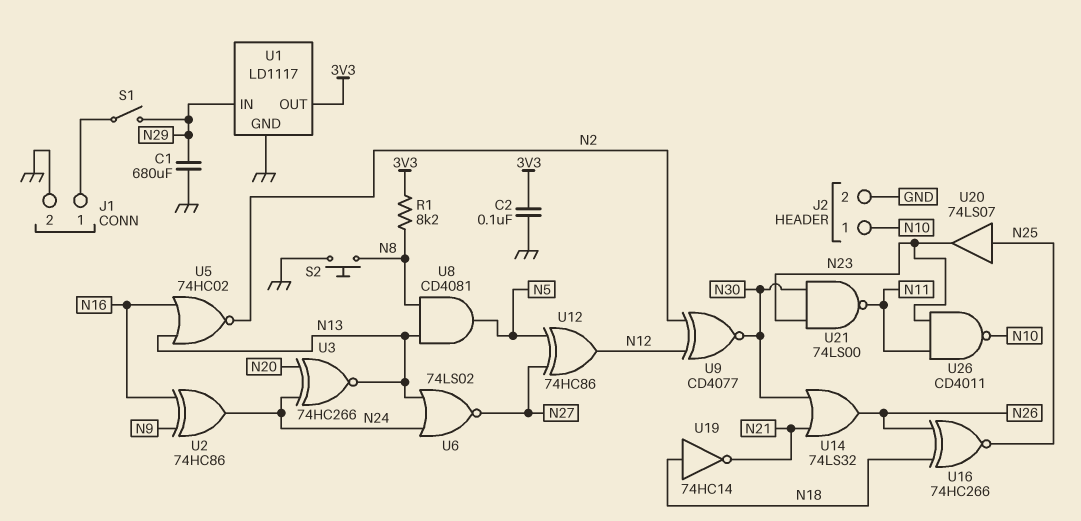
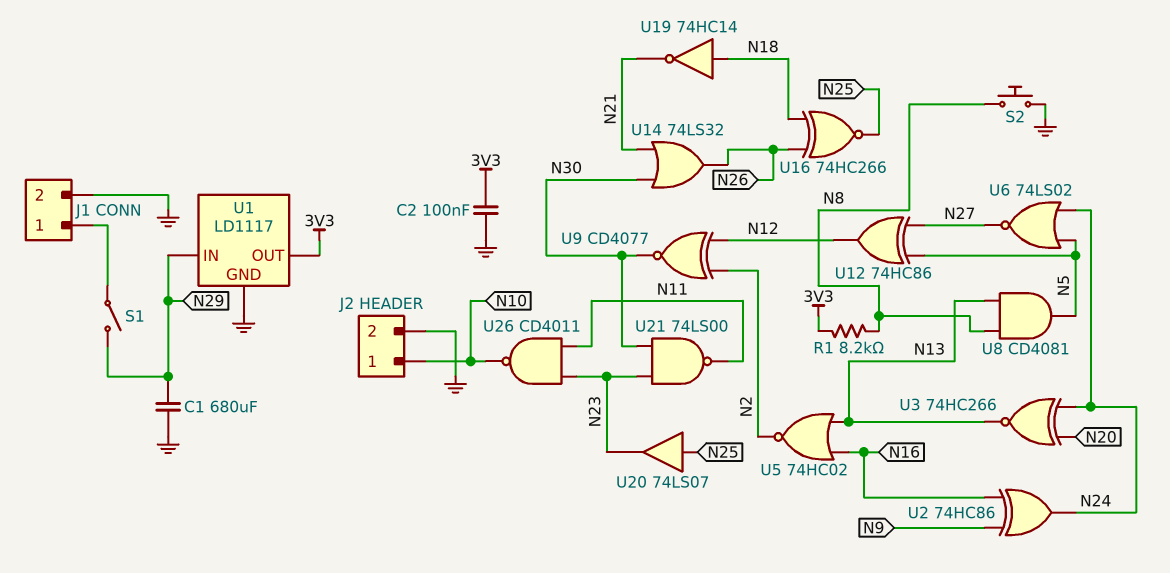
U6: NOR 74LS02 (in N13, in N24, out N27) -> NOR 74LS02 (in N5, in N24, out N27)

